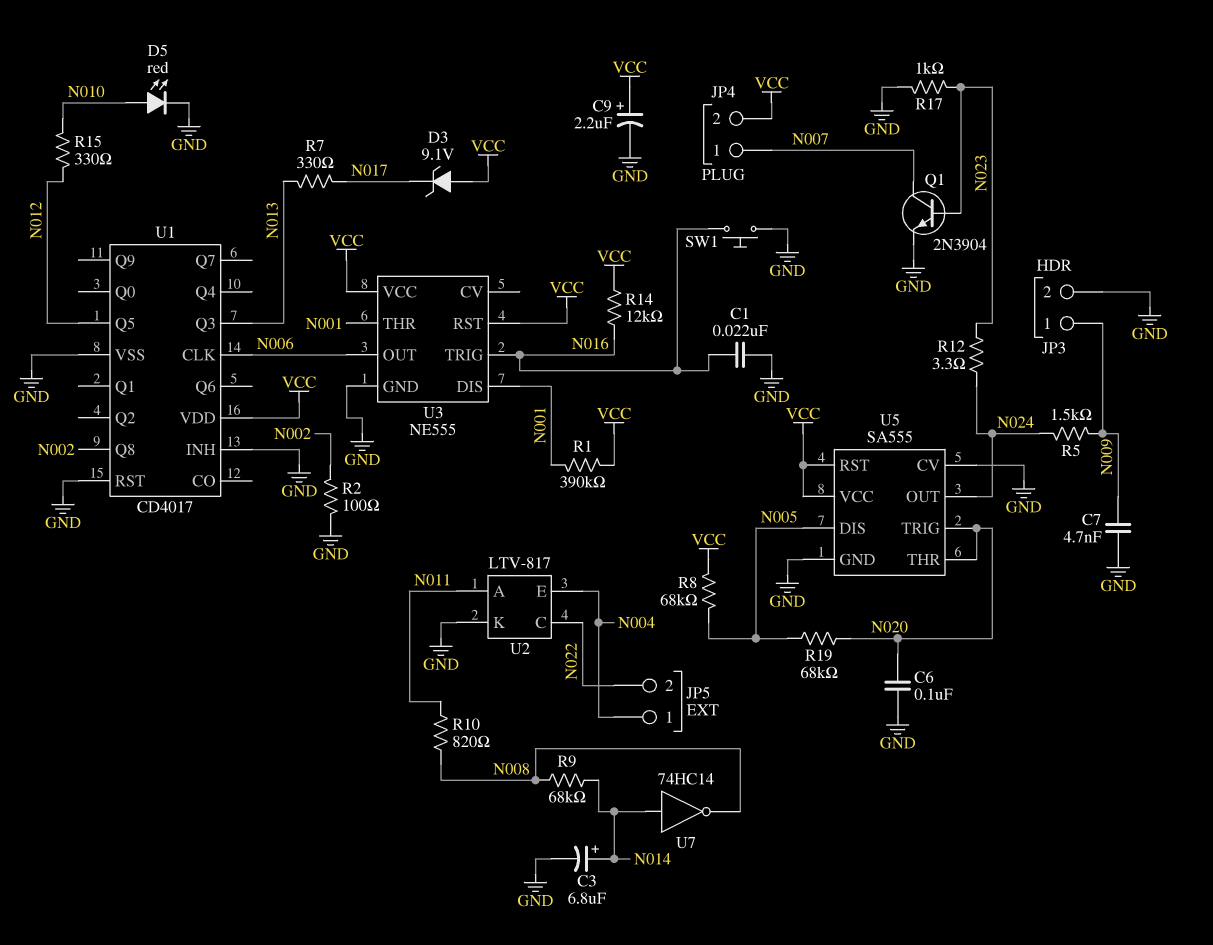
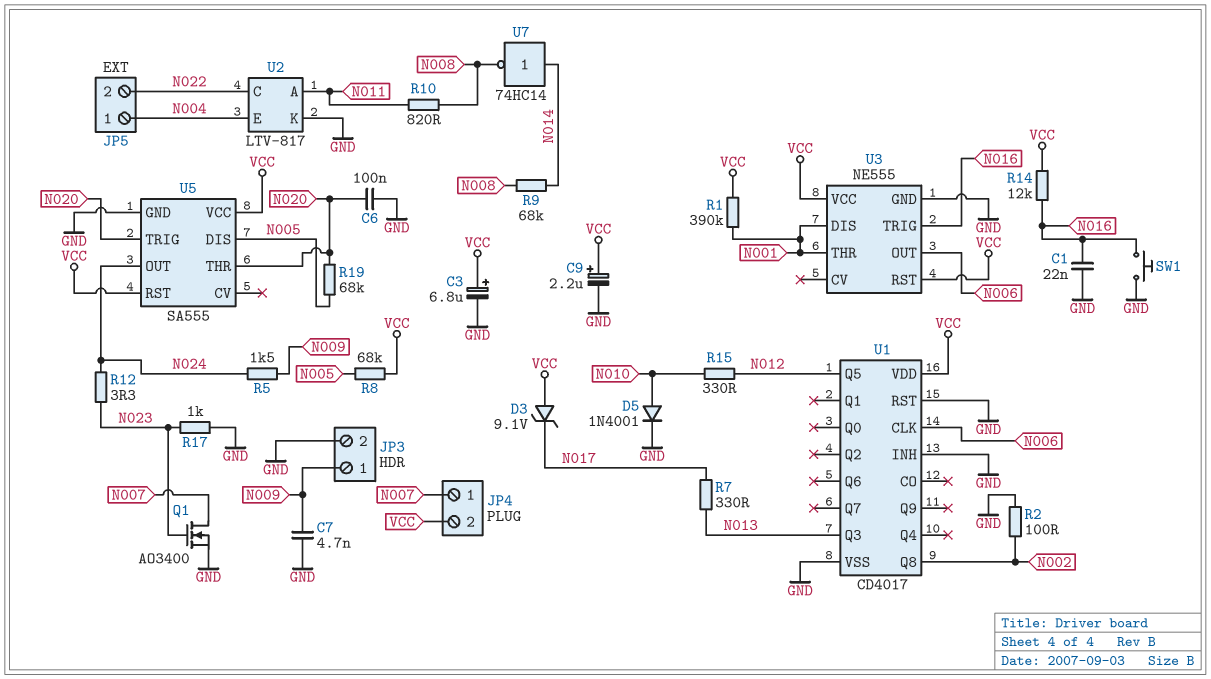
C3: 6.8uF (plus N014, minus GND) -> 6.8uF (plus VCC, minus GND)
D5: LED red (A N010, K GND) -> diode 1N4001 (A N010, K GND)
Q1: NPN 2N3904 (B N023, C N007, E GND) -> NMOS AO3400 (G N023, D N007, S GND)
U5 pin CV: GND -> none

